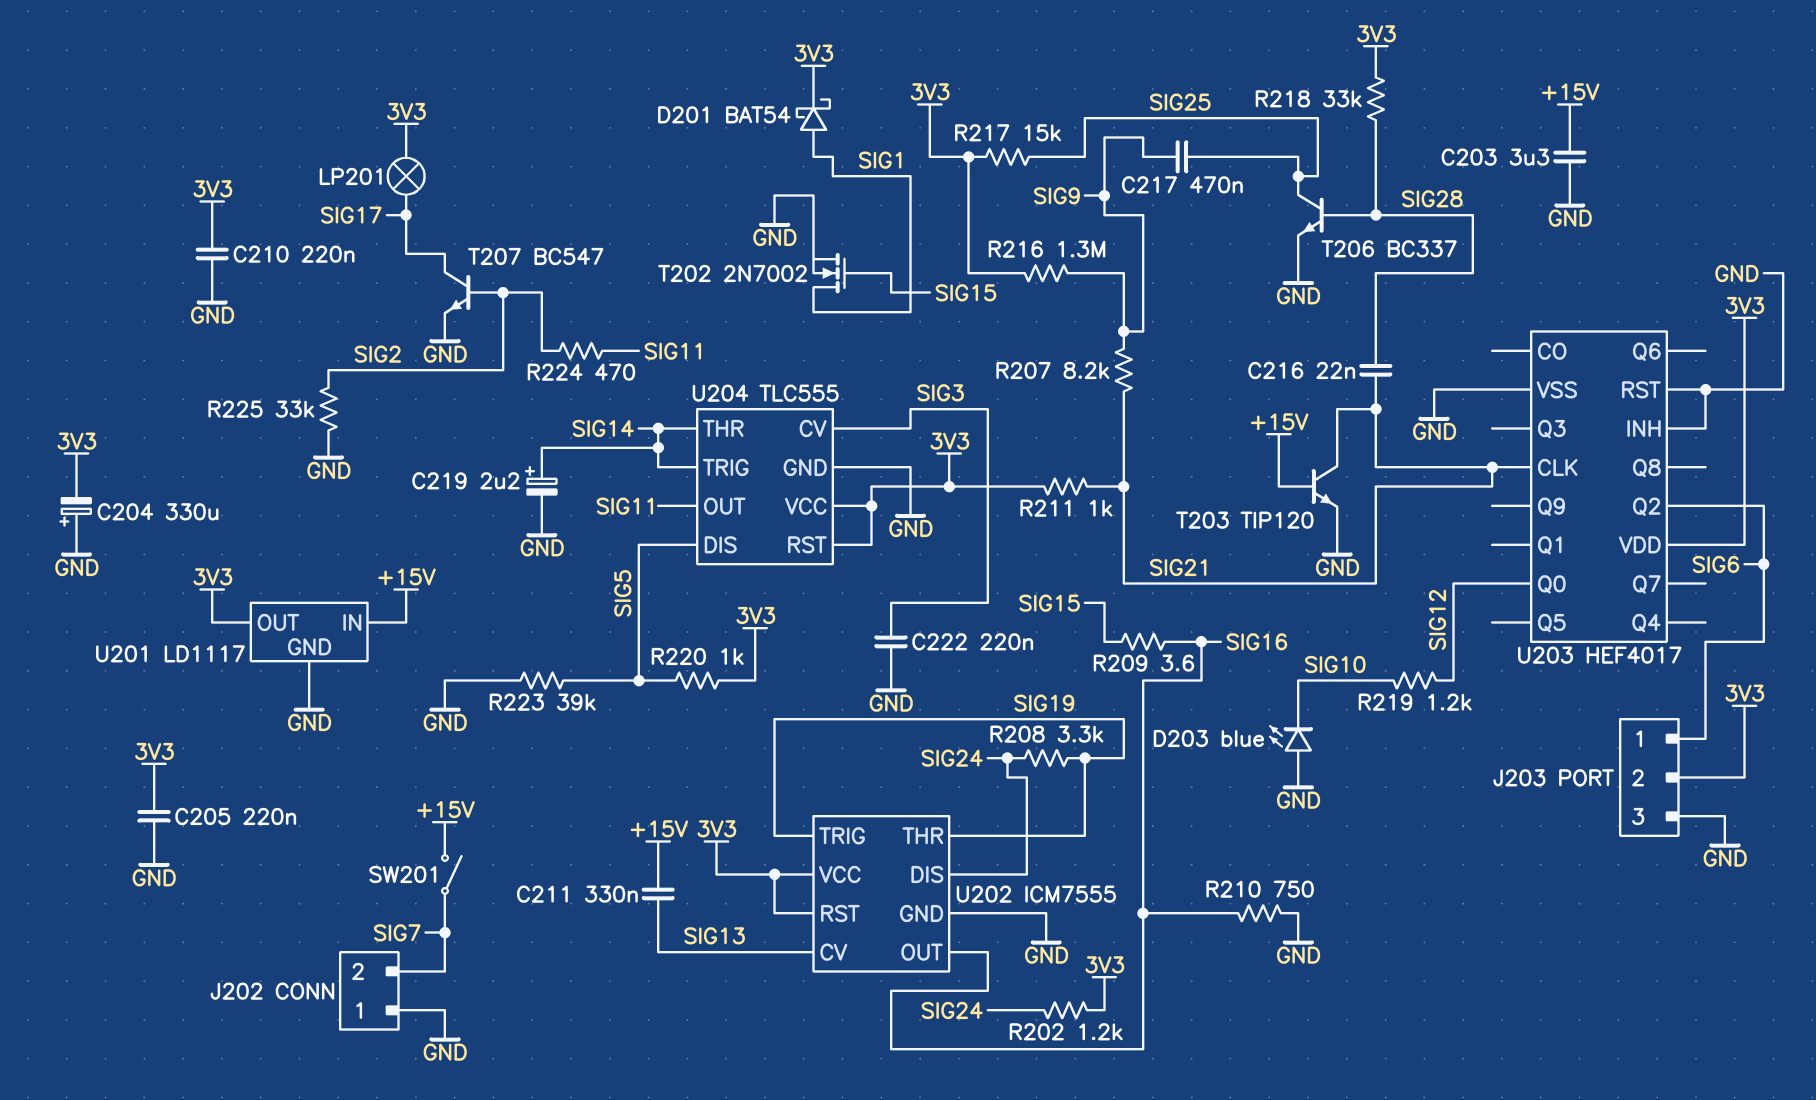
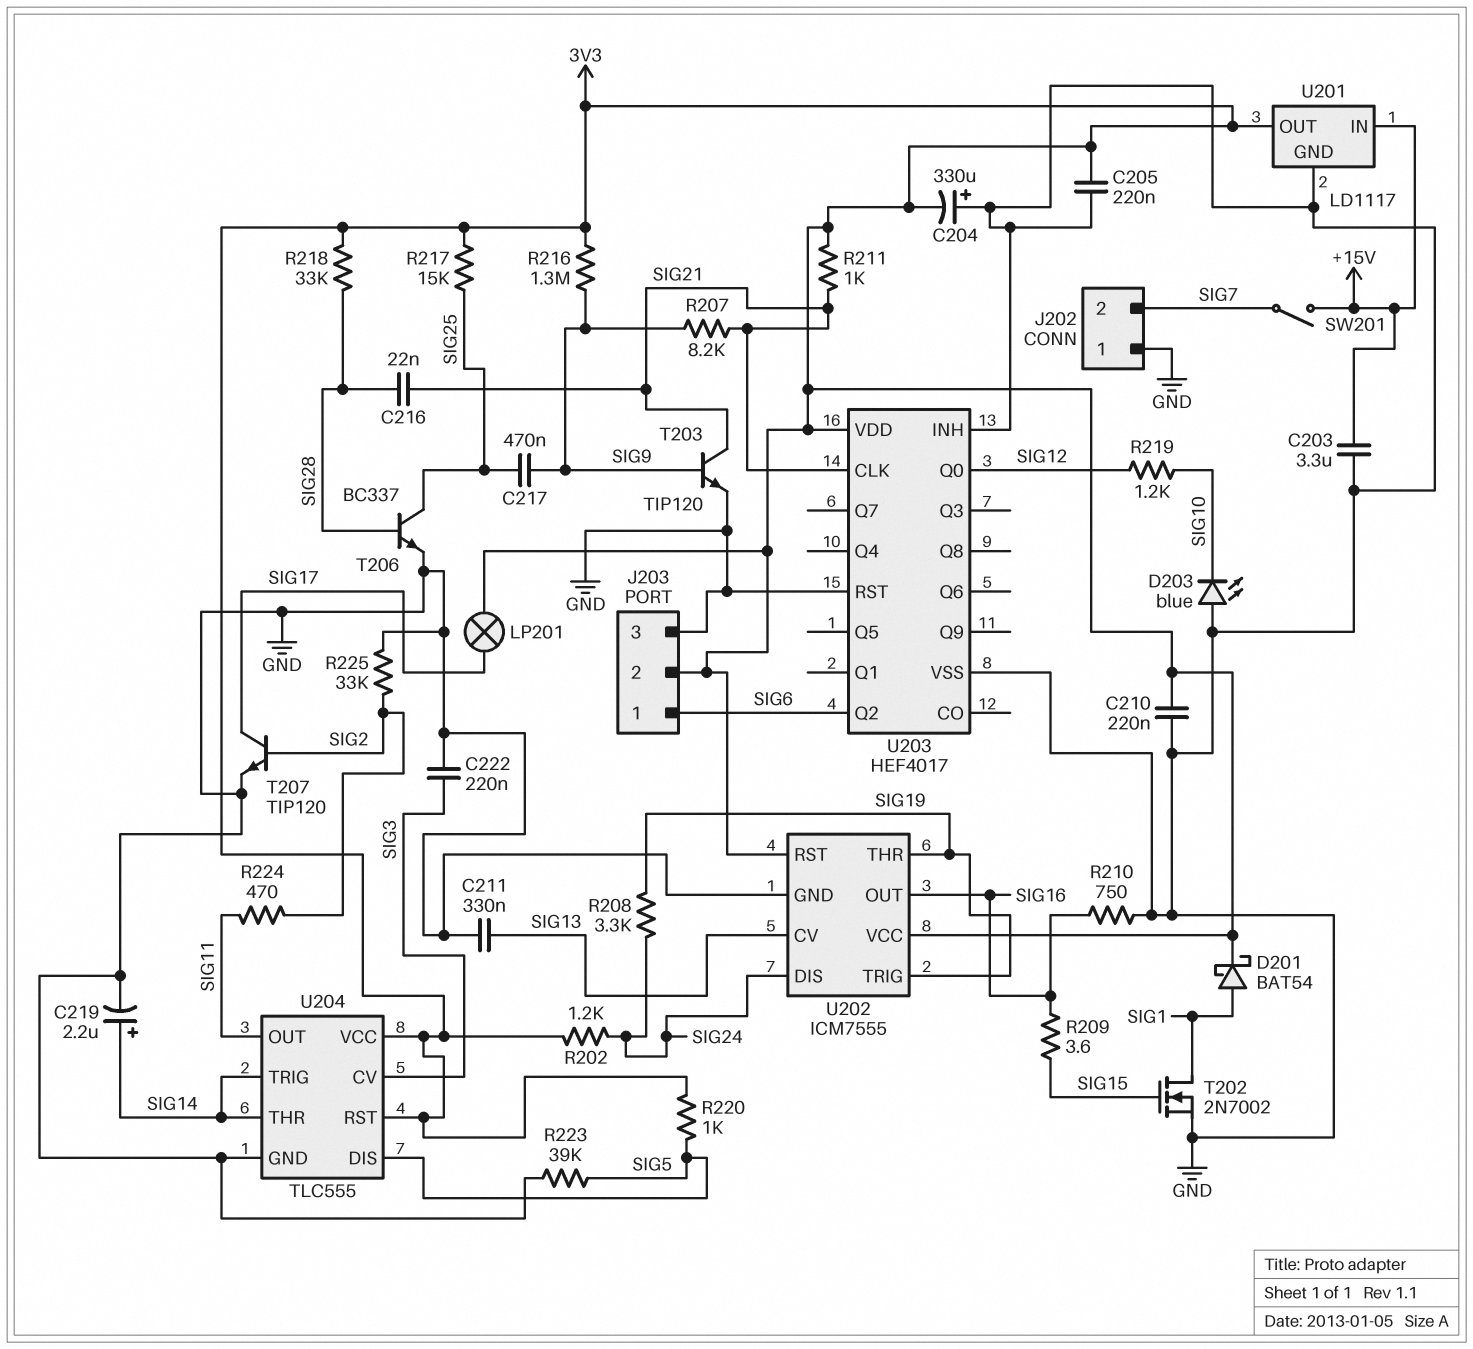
C211: 330nF (+15V, SIG13) -> 330nF (GND, SIG13)
T203: NPN TIP120 (B +15V, C SIG21, E GND) -> NPN TIP120 (B SIG9, C SIG21, E GND)
T207: NPN BC547 (B SIG2, C SIG17, E GND) -> NPN TIP120 (B SIG2, C SIG17, E GND)

